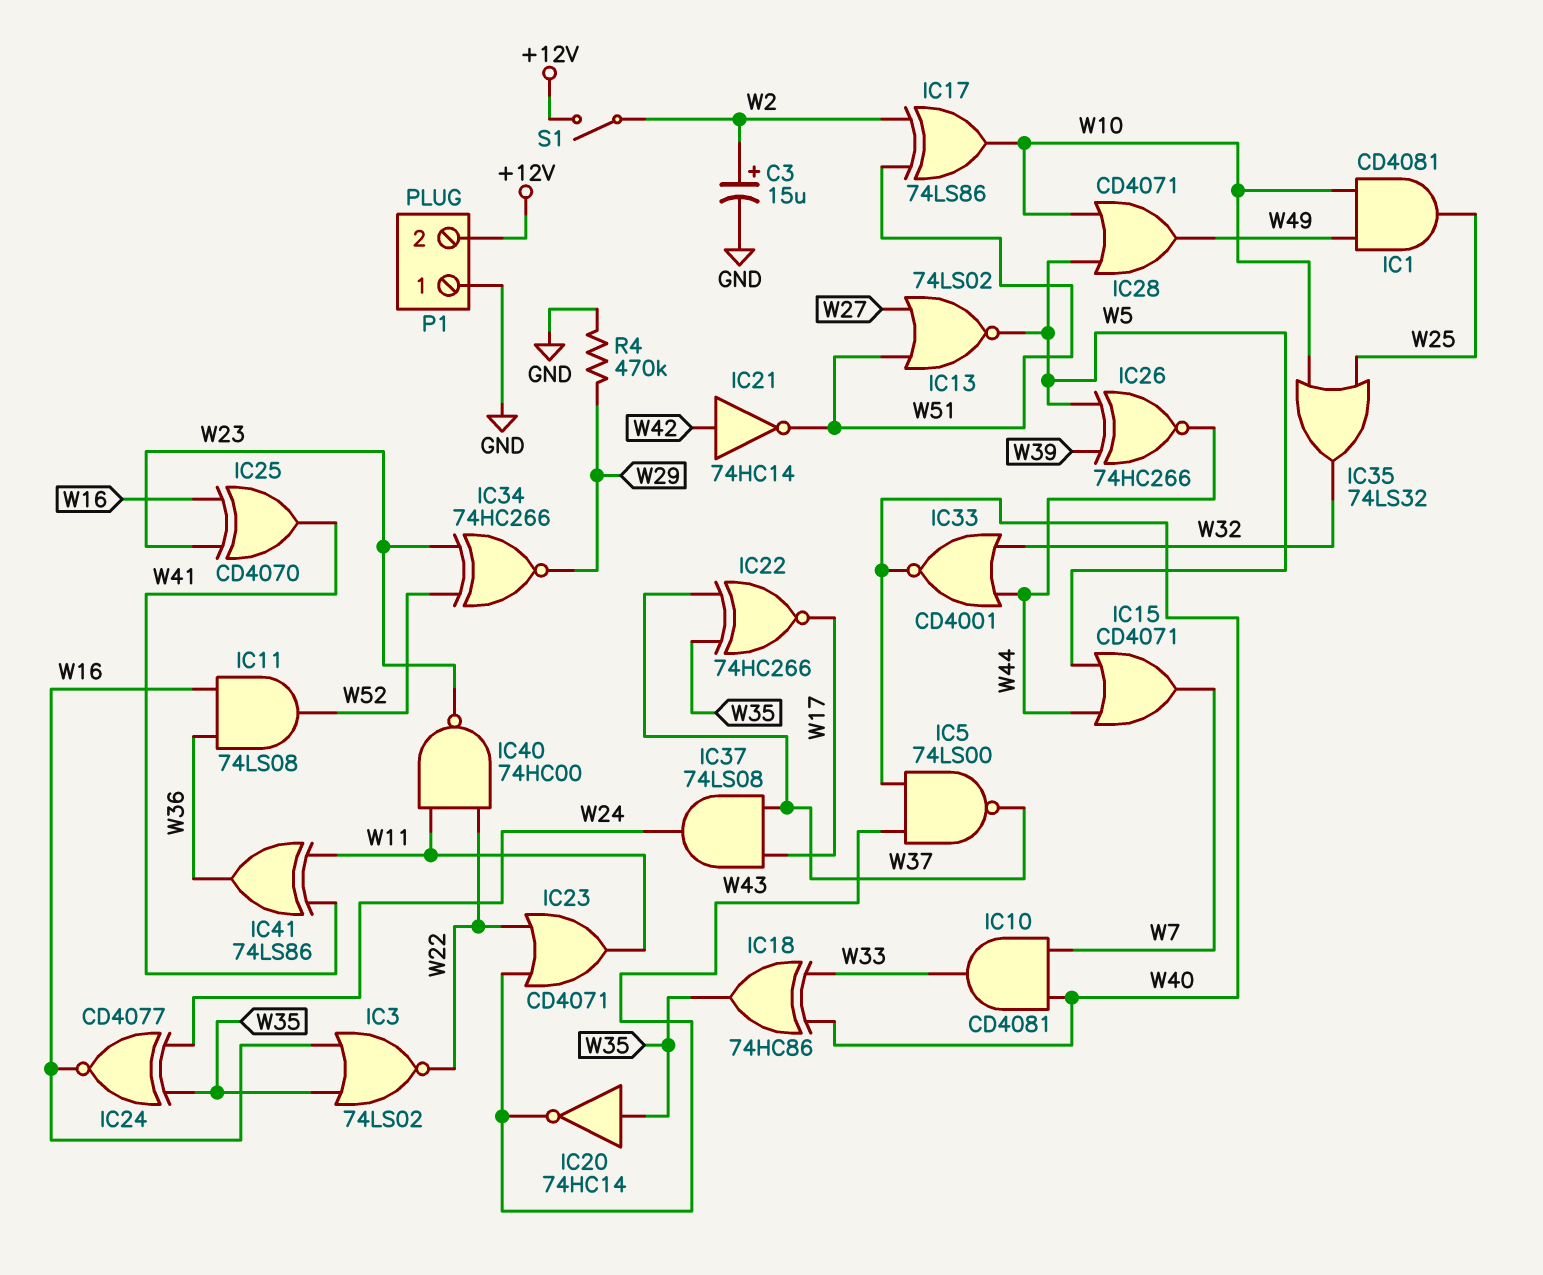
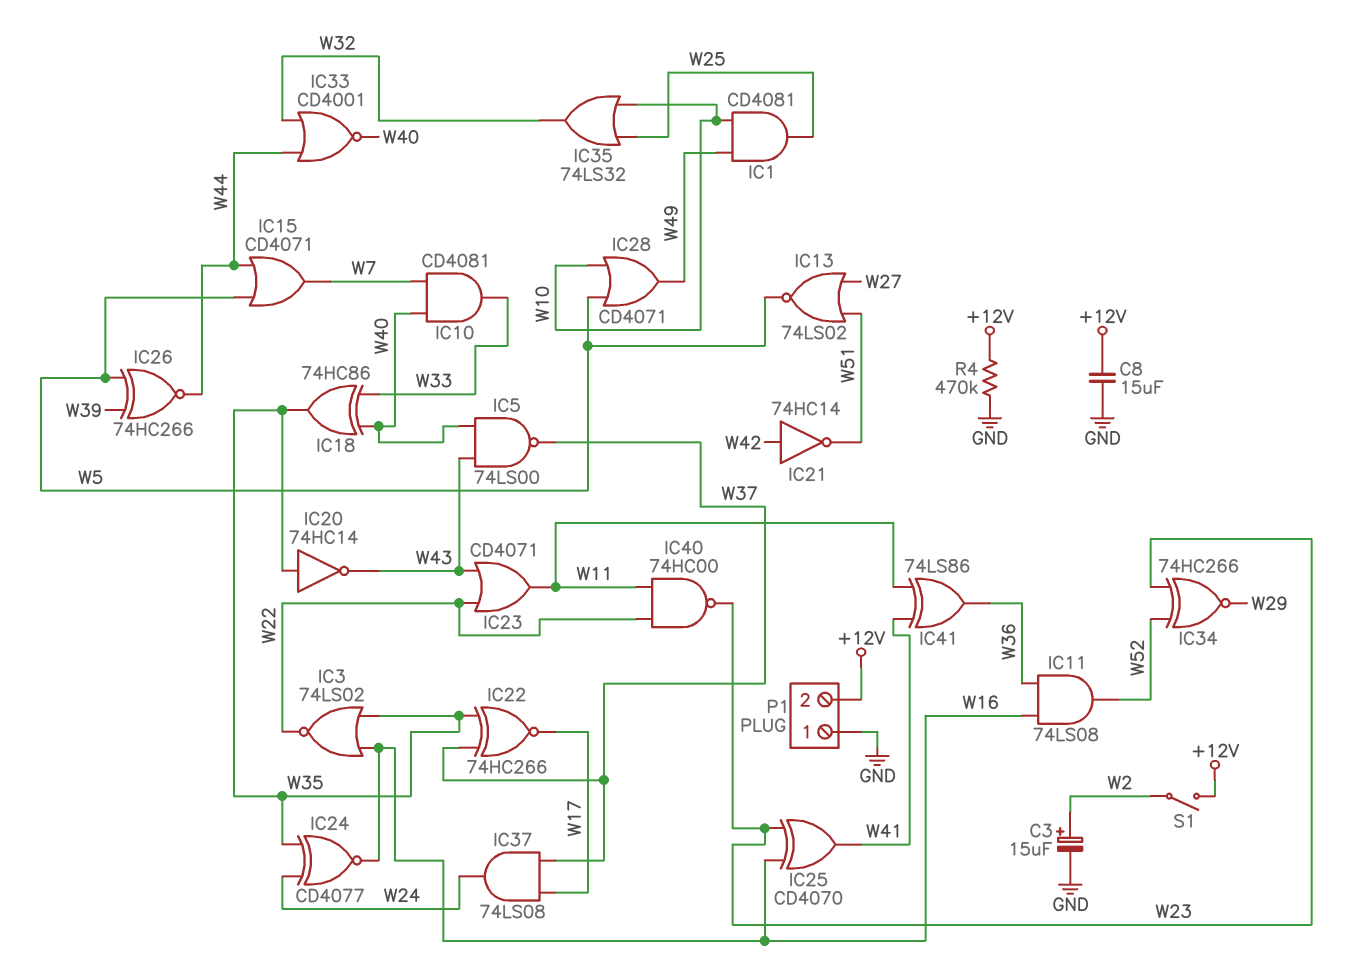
C8: none -> 15uF (+12V, GND)
IC17: XOR 74LS86 (in W2, in W51, out W10) -> none
R4: 470k (GND, W29) -> 470k (+12V, GND)

